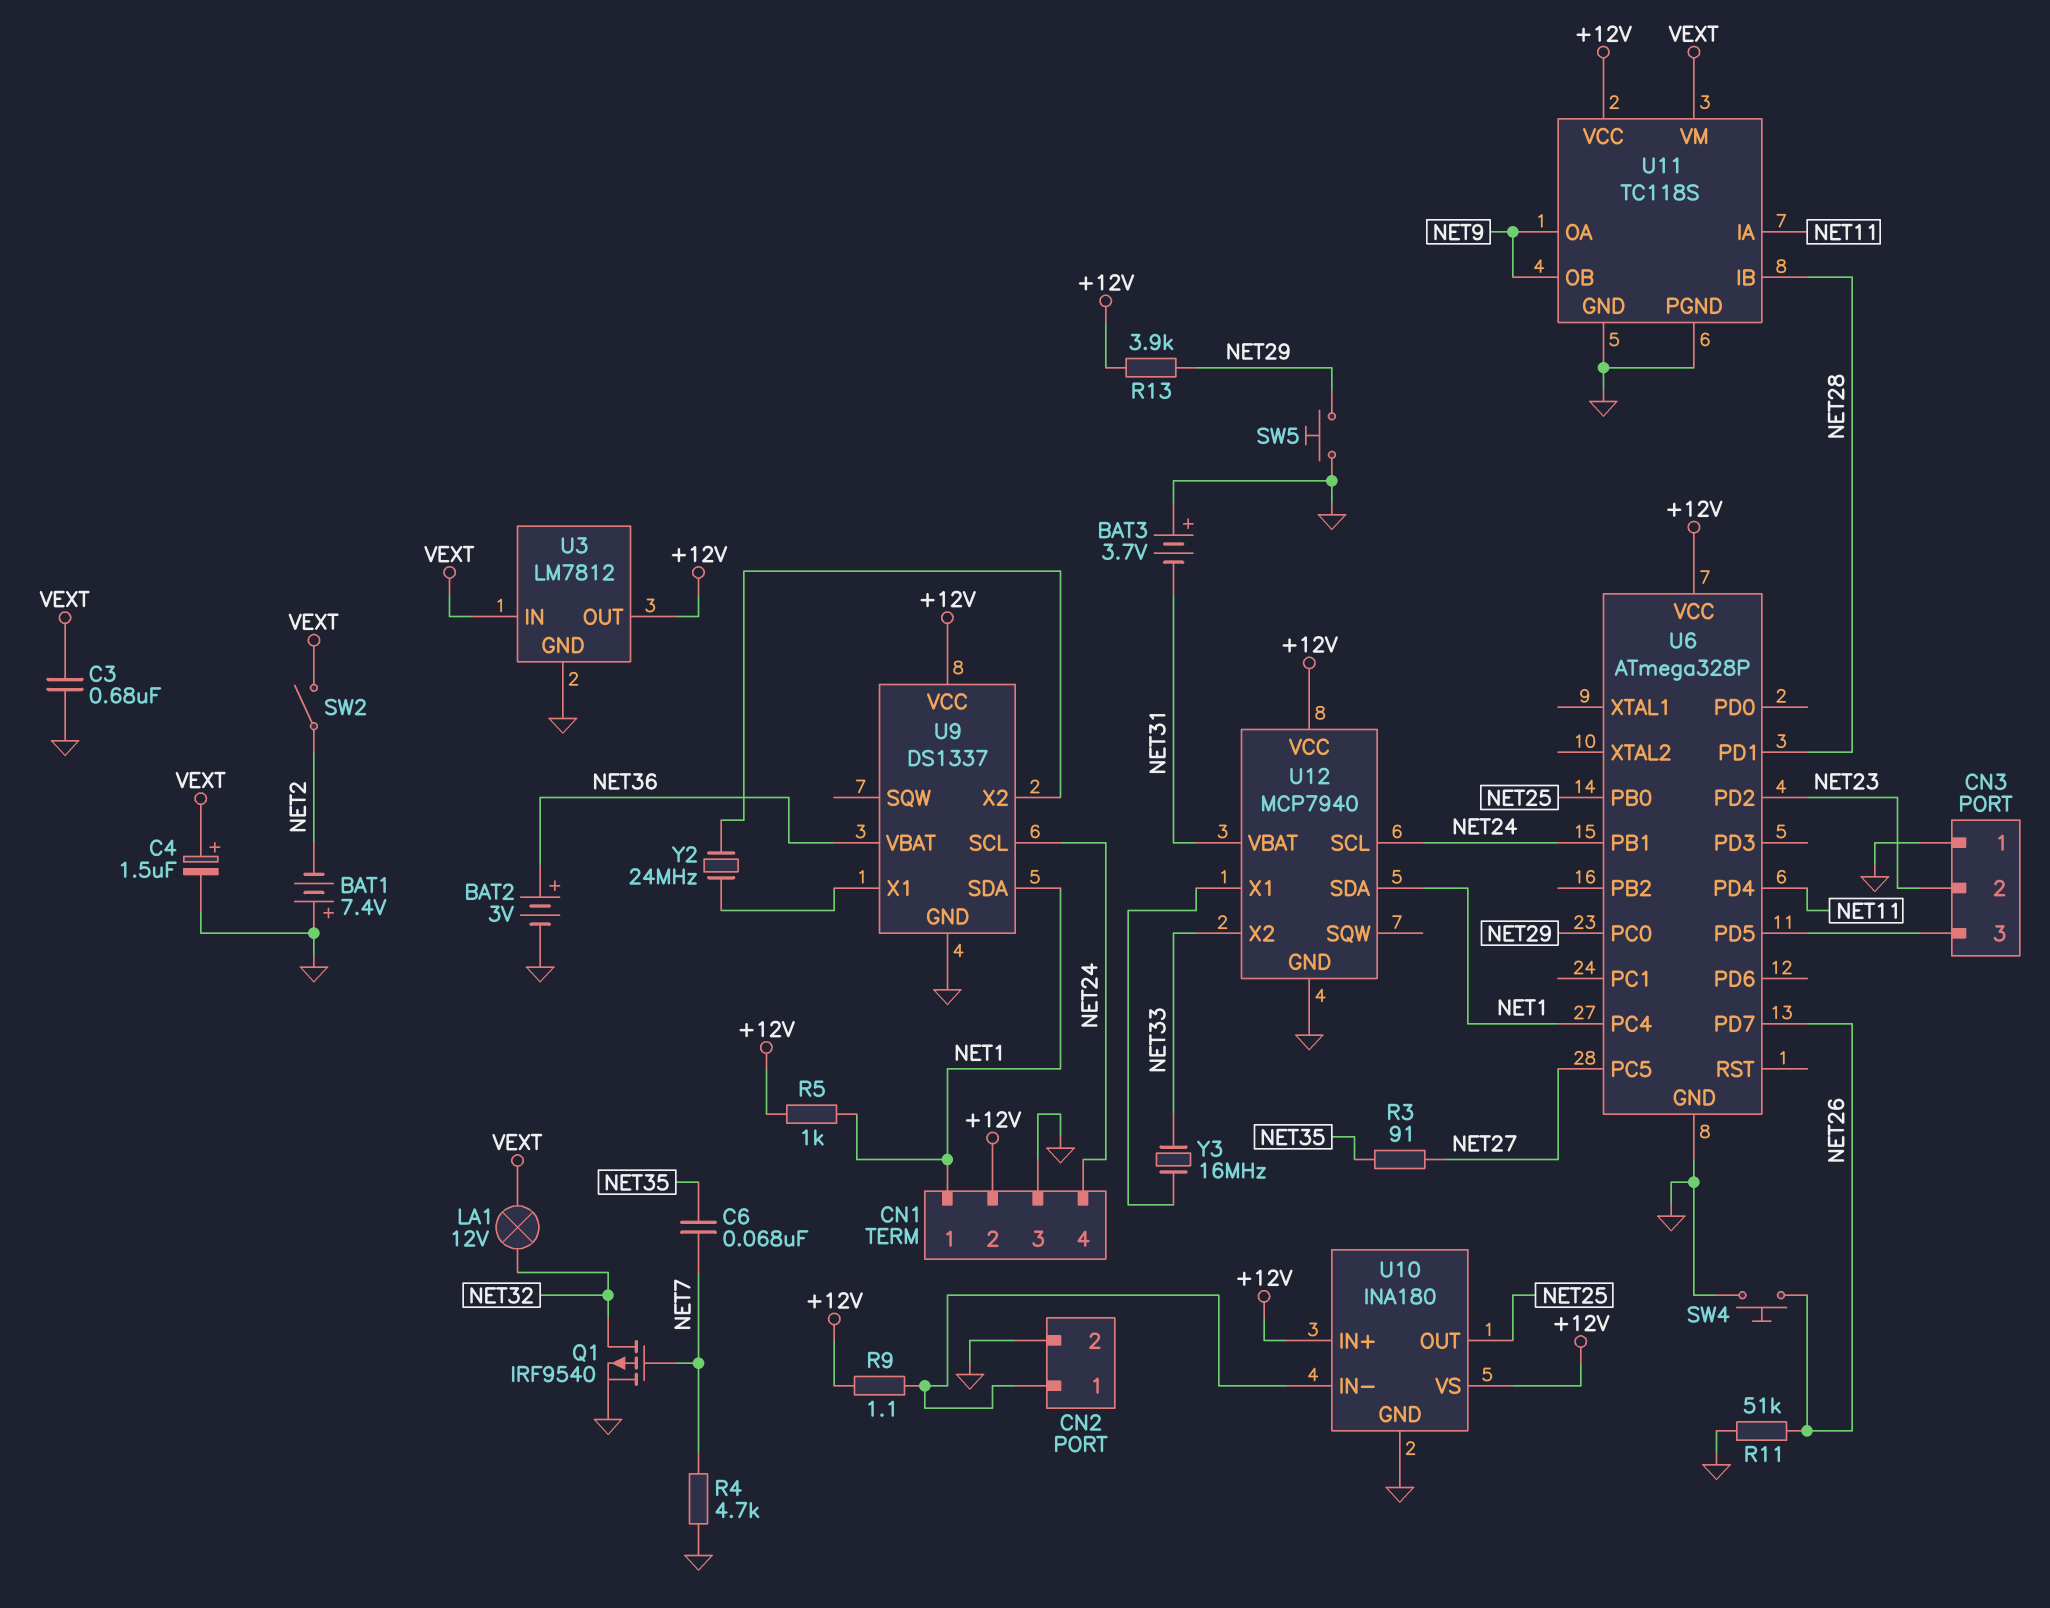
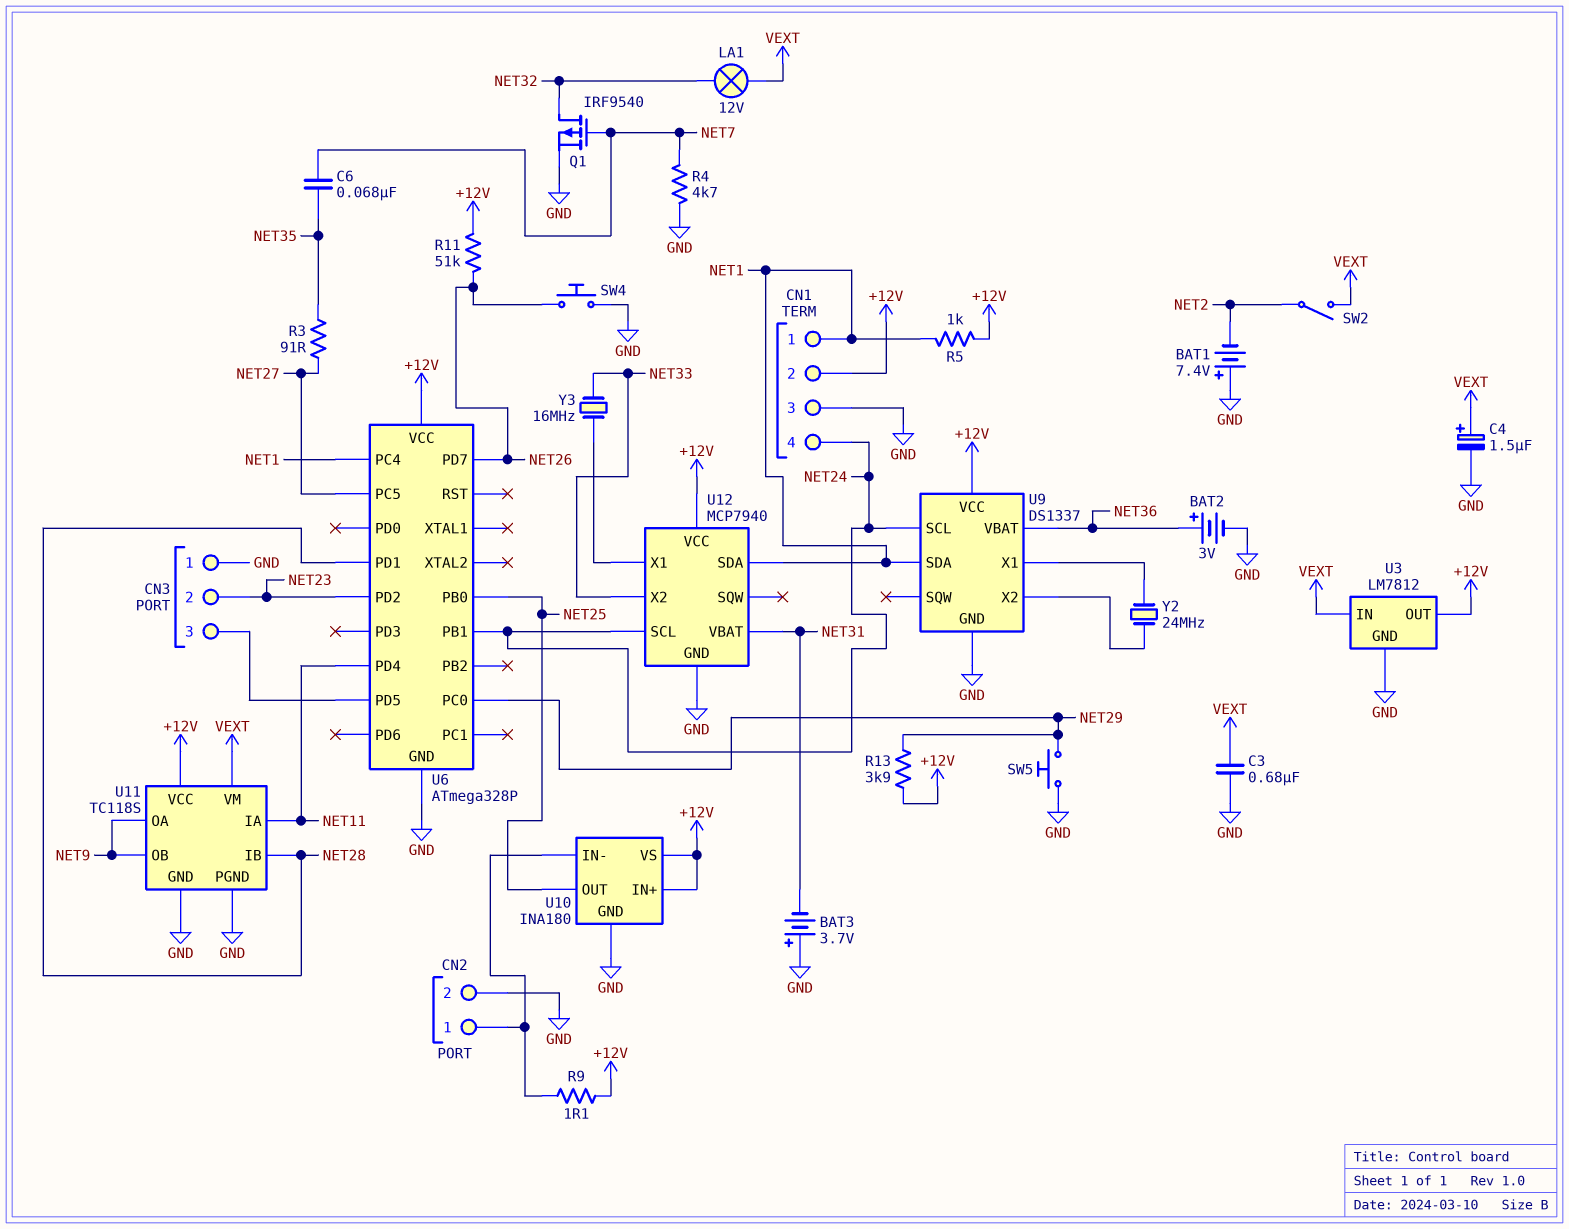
R11: 51k (GND, NET26) -> 51k (+12V, NET26)

